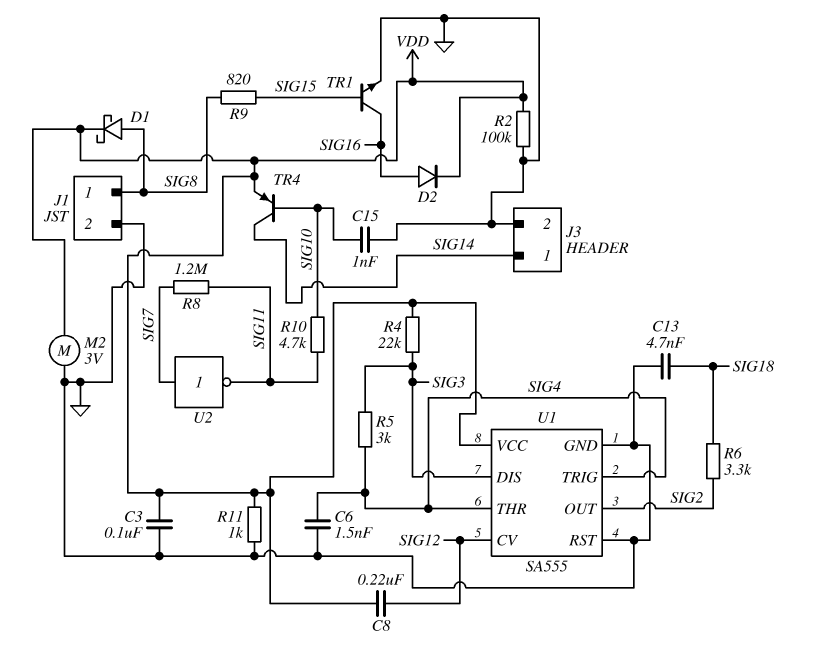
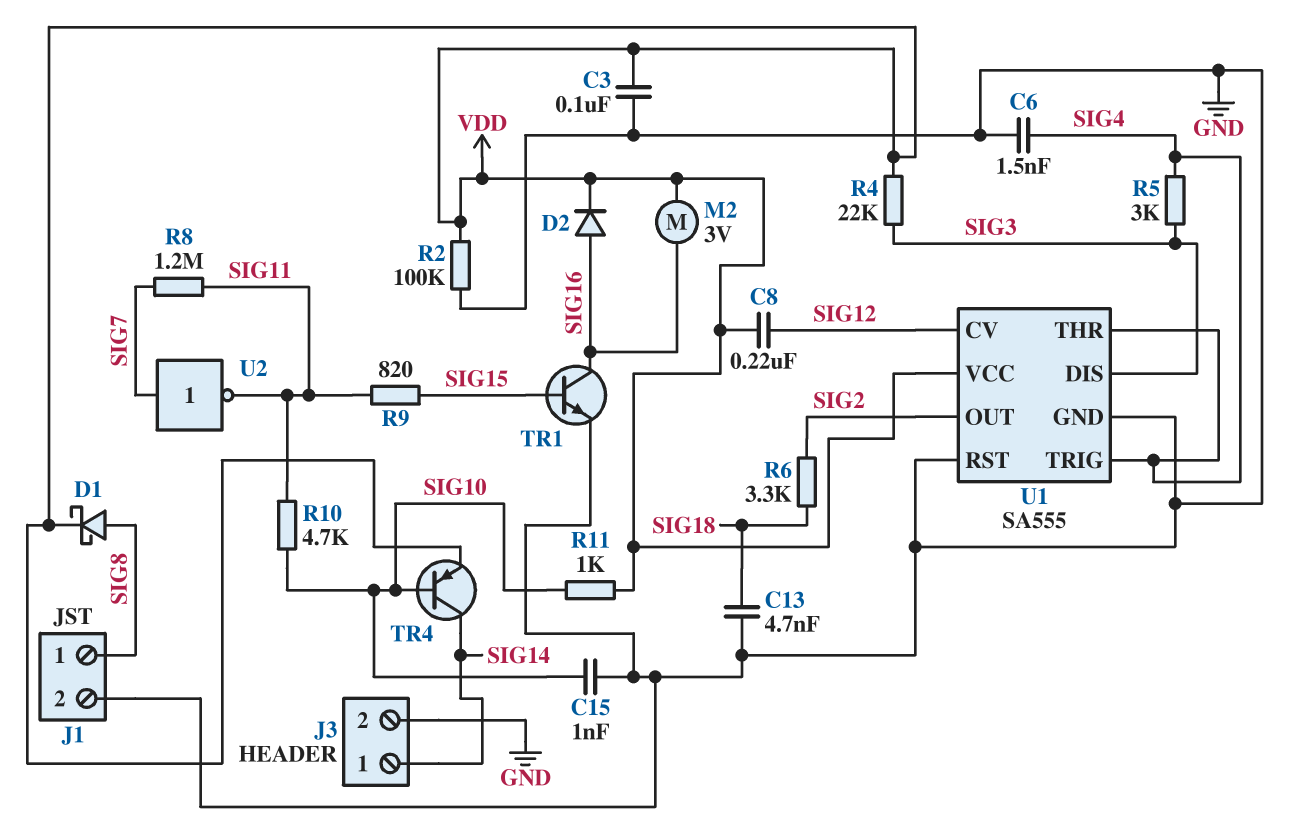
M2: motor 3V (GND, VDD) -> motor 3V (SIG16, VDD)
R9: 820 (SIG8, SIG15) -> 820 (SIG11, SIG15)
R11: 1k (GND, VDD) -> 1k (SIG10, VDD)

